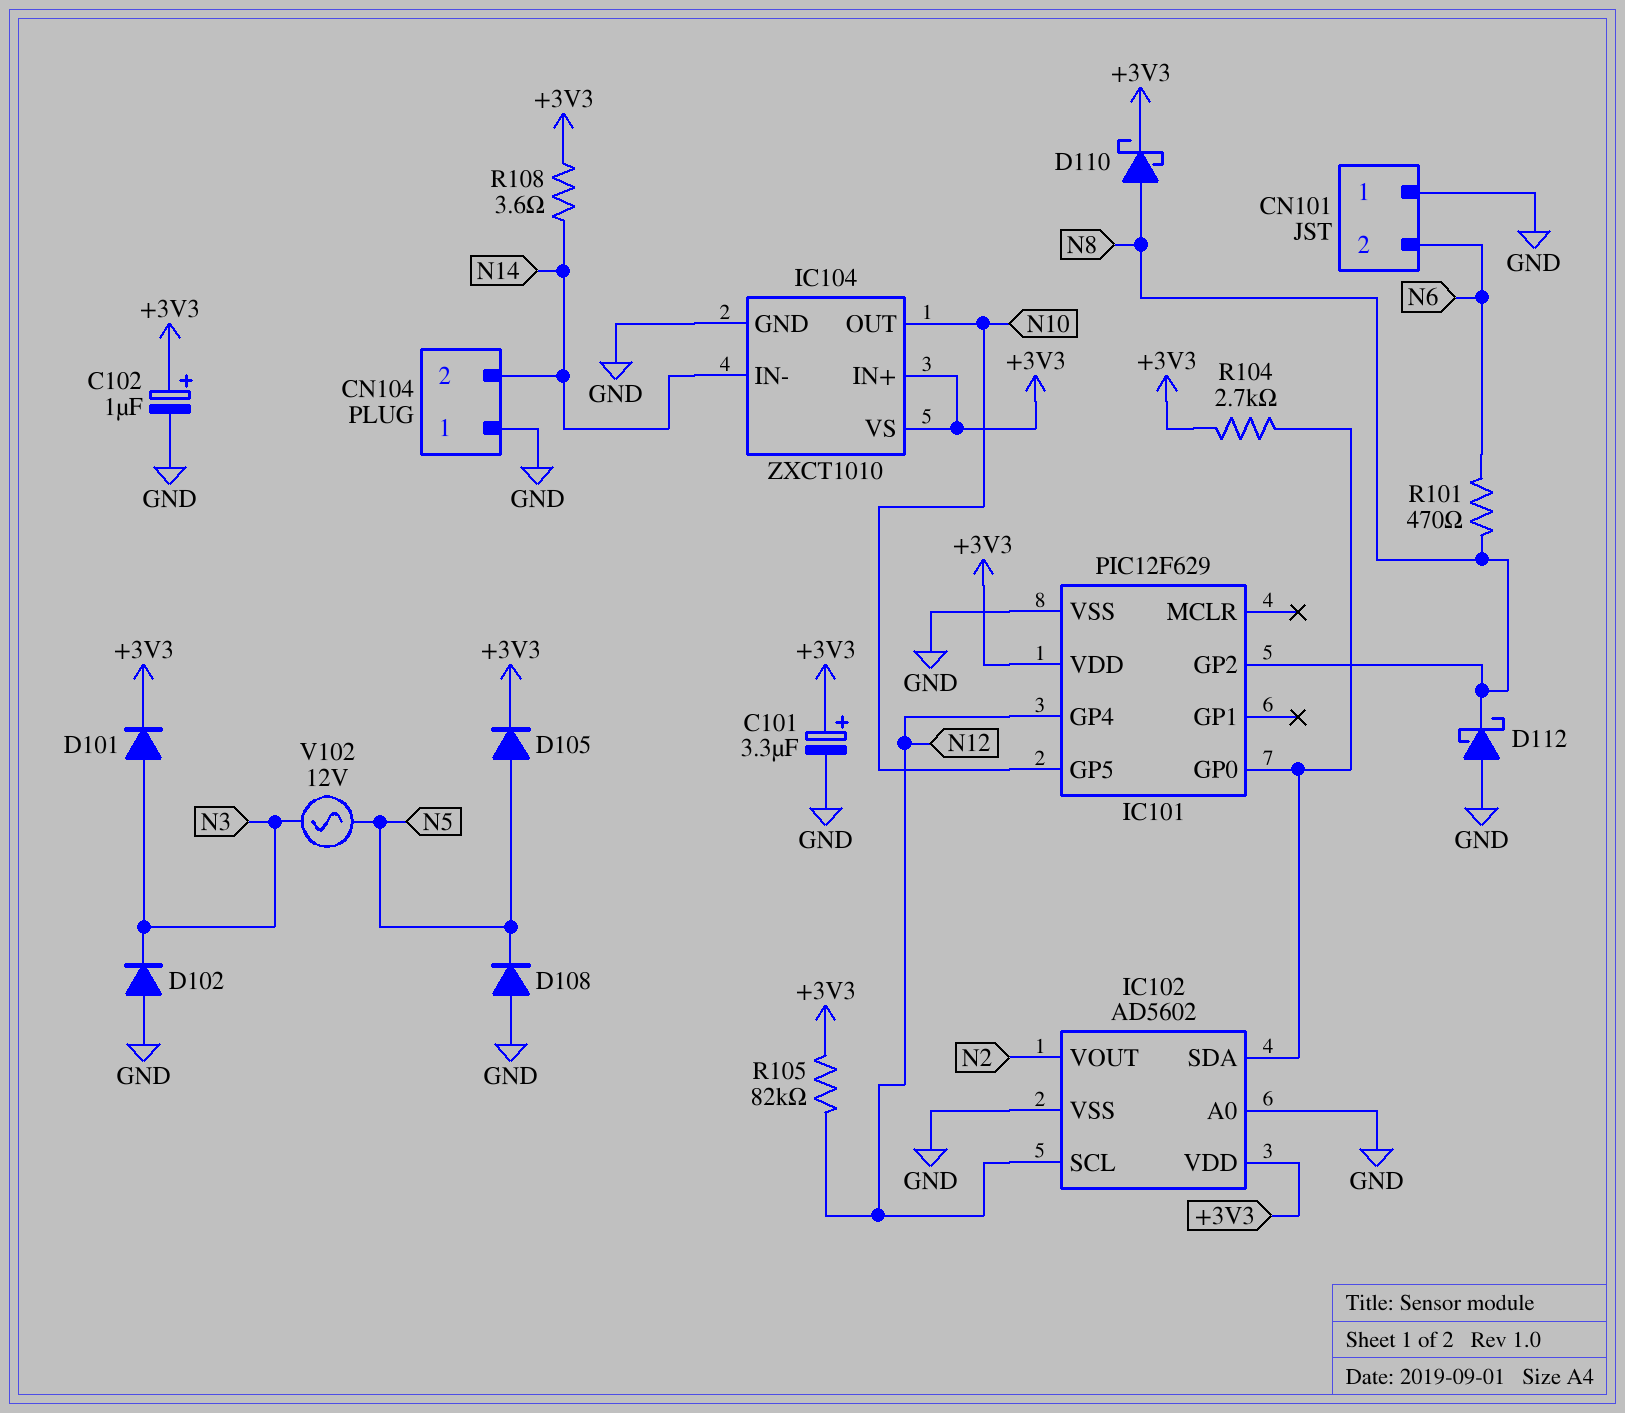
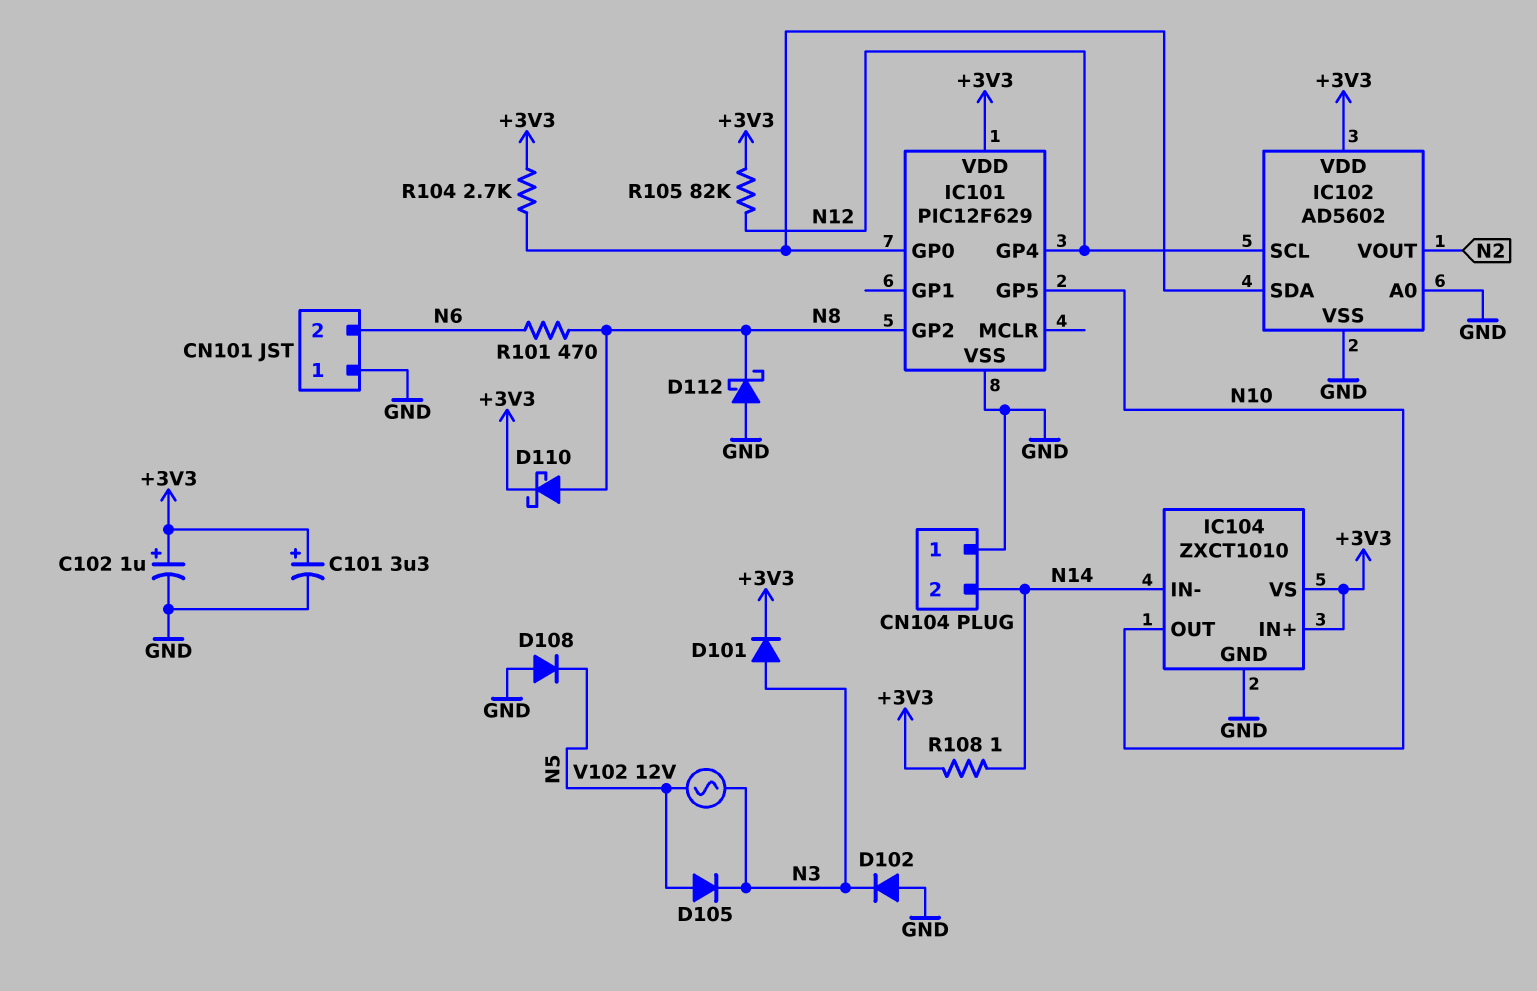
D105: diode (A N5, K +3V3) -> diode (A N5, K N3)
R108: 3.6 (+3V3, N14) -> 1 (+3V3, N14)

